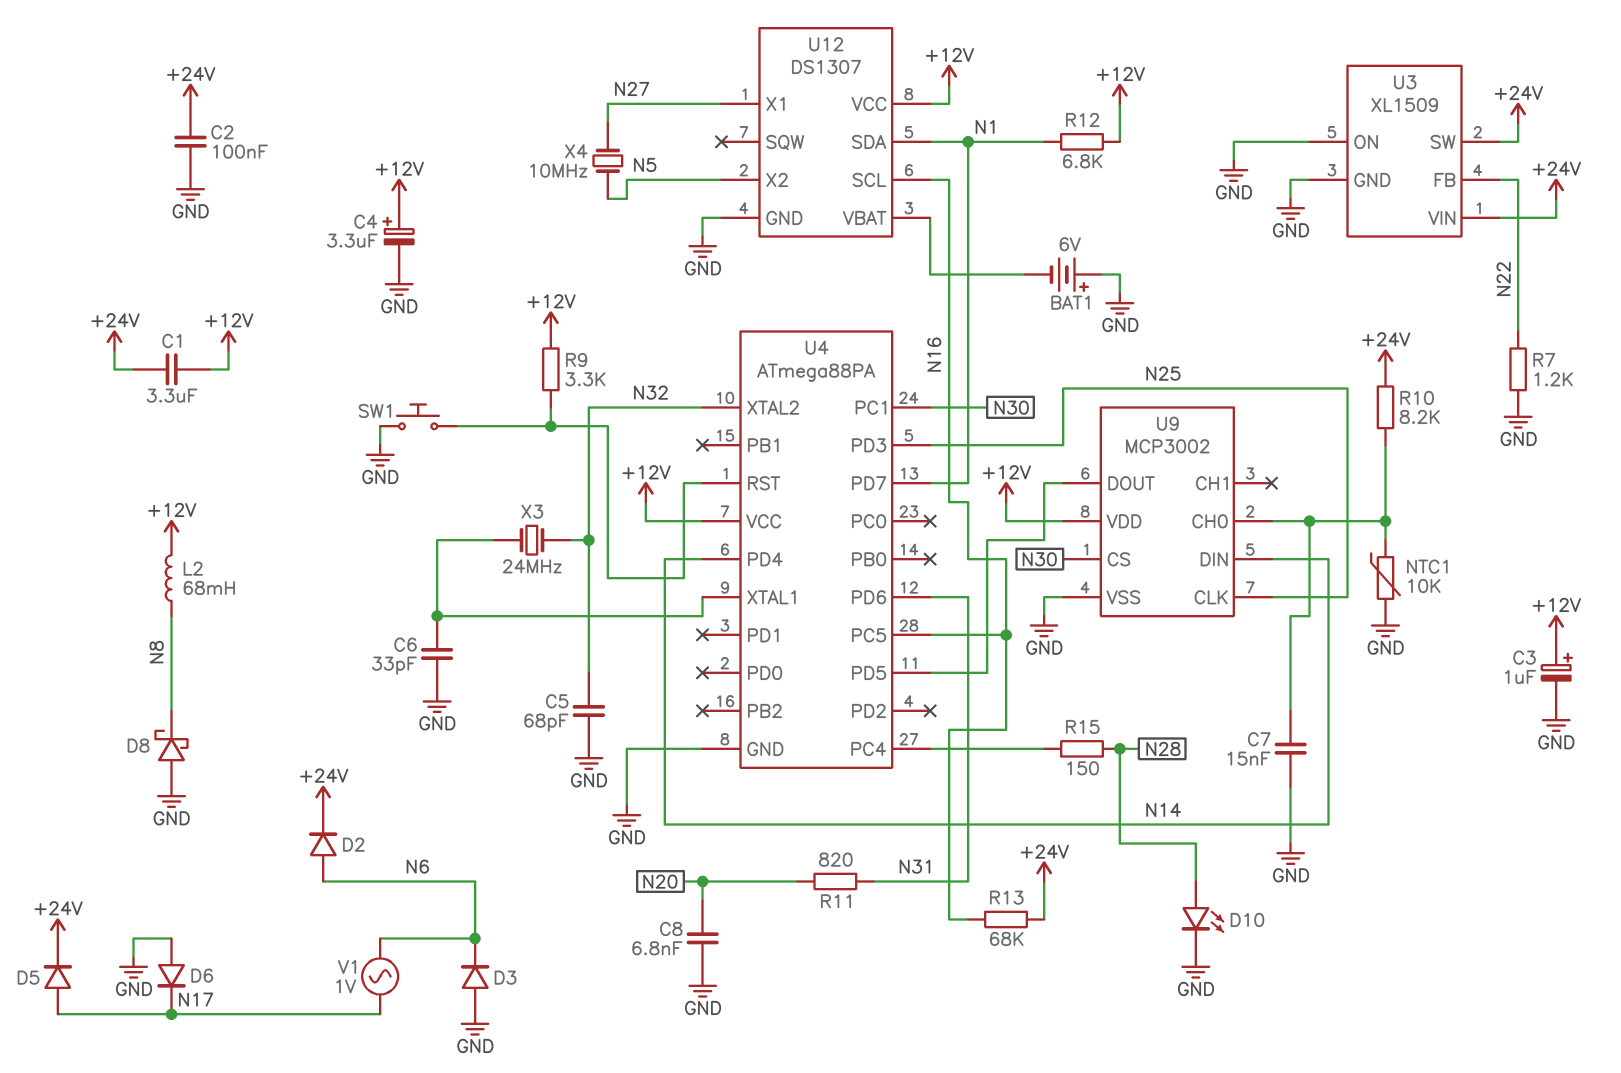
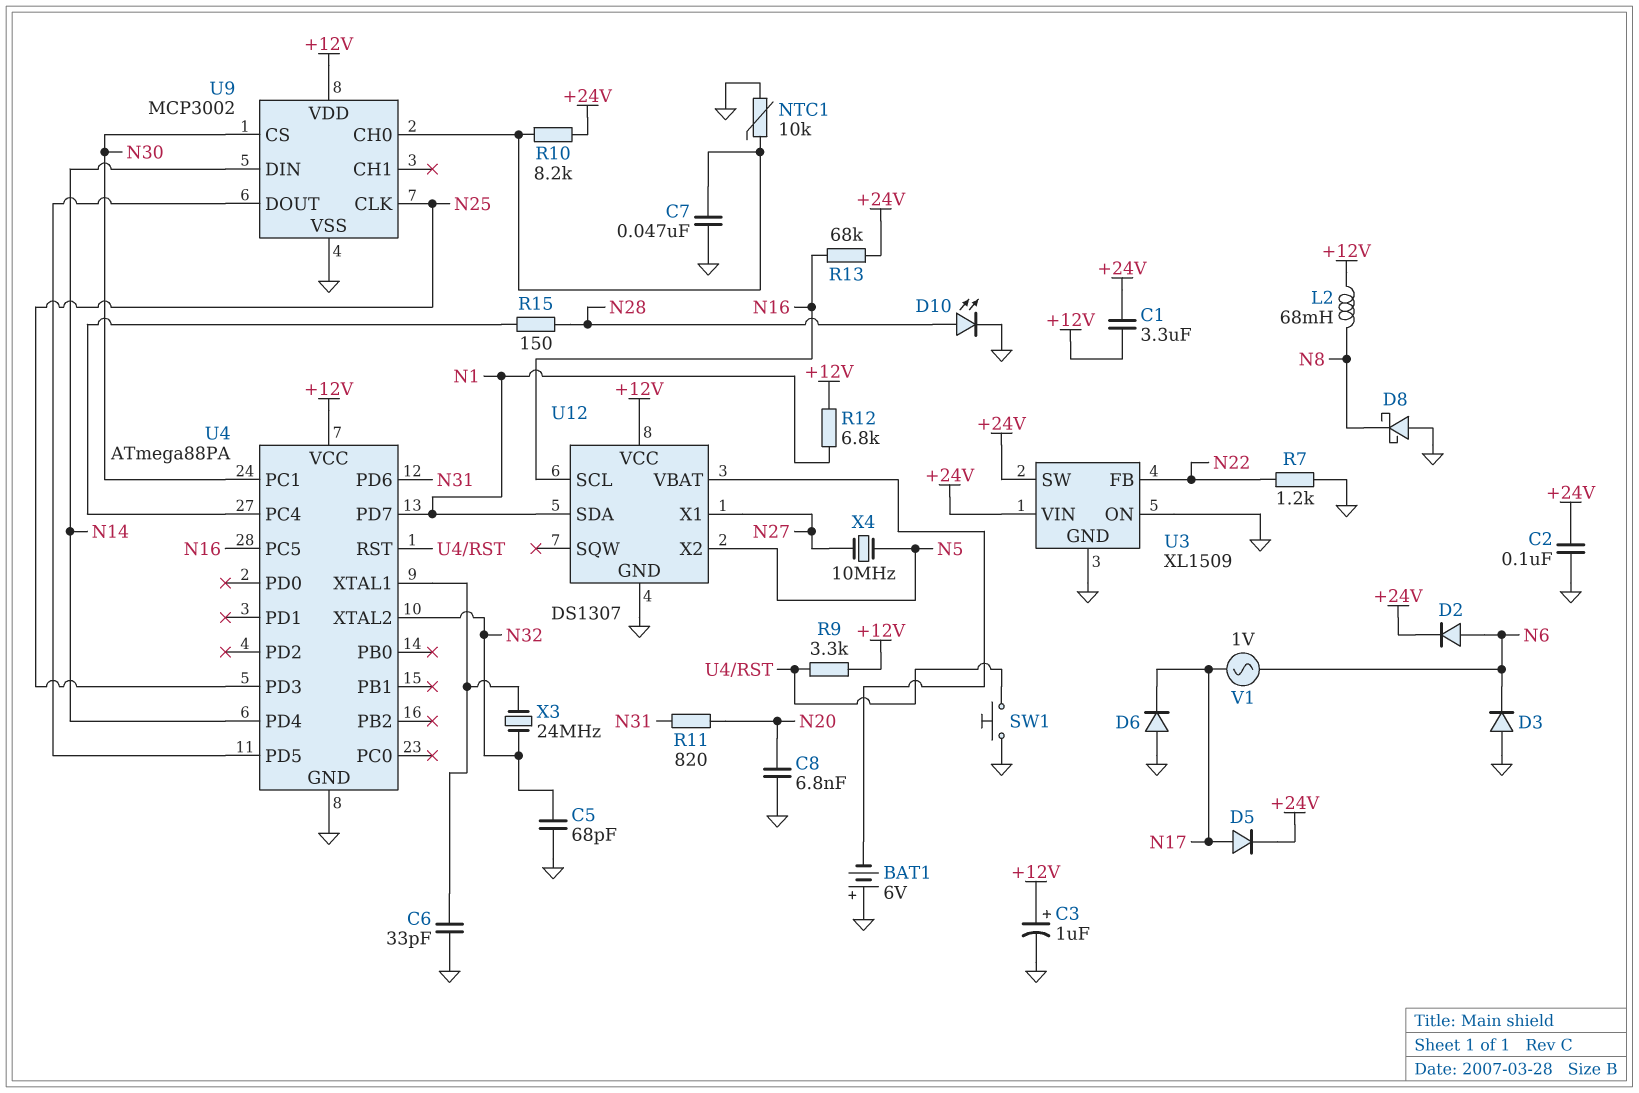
C4: 3.3uF (plus +12V, minus GND) -> none
C7: 15nF (GND, U9/CH0) -> 47nF (GND, U9/CH0)

